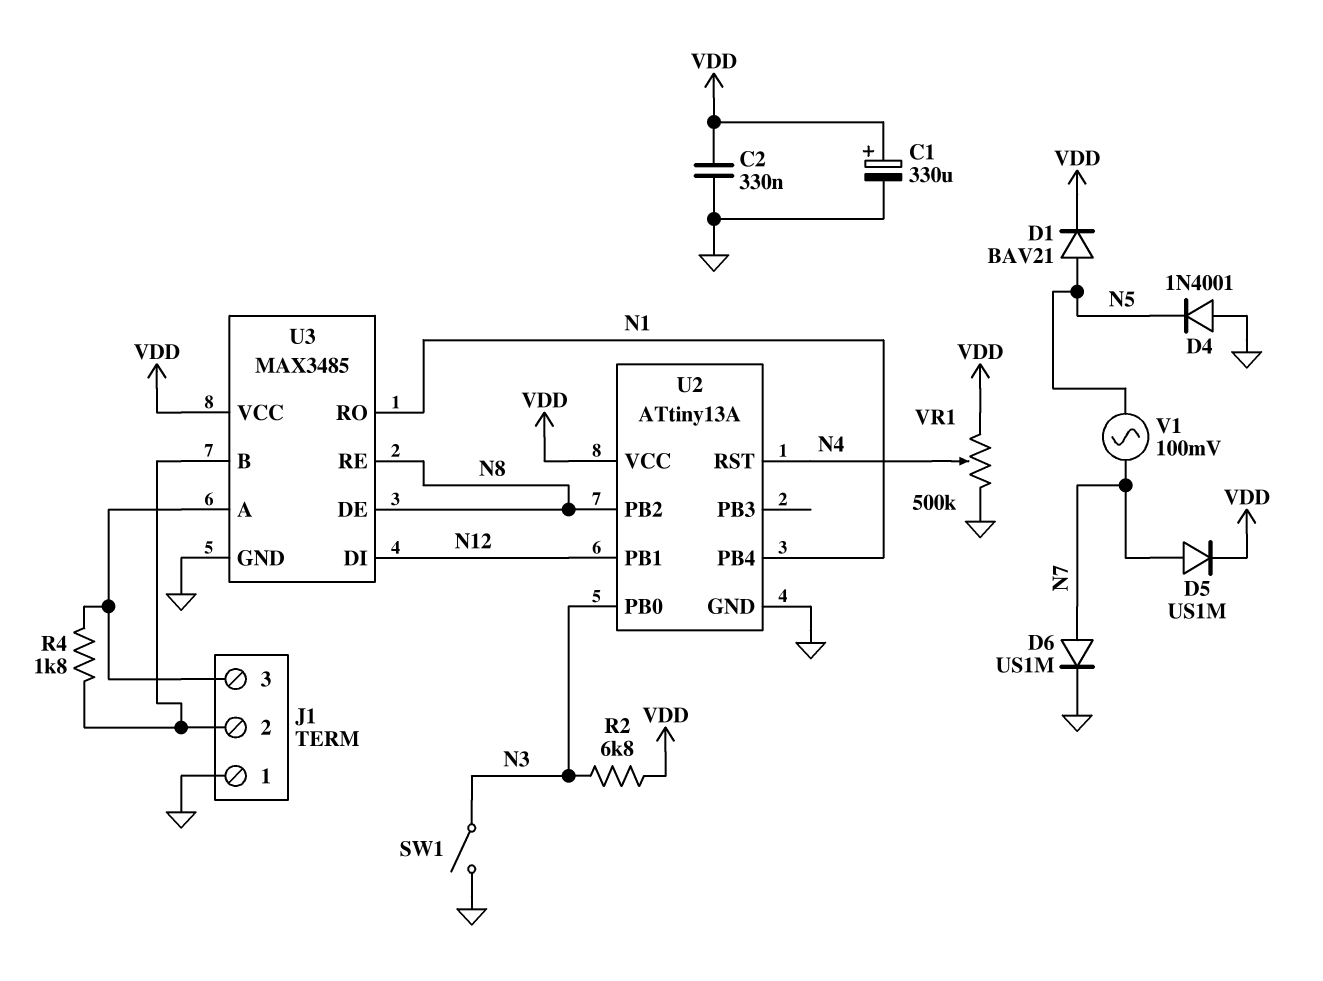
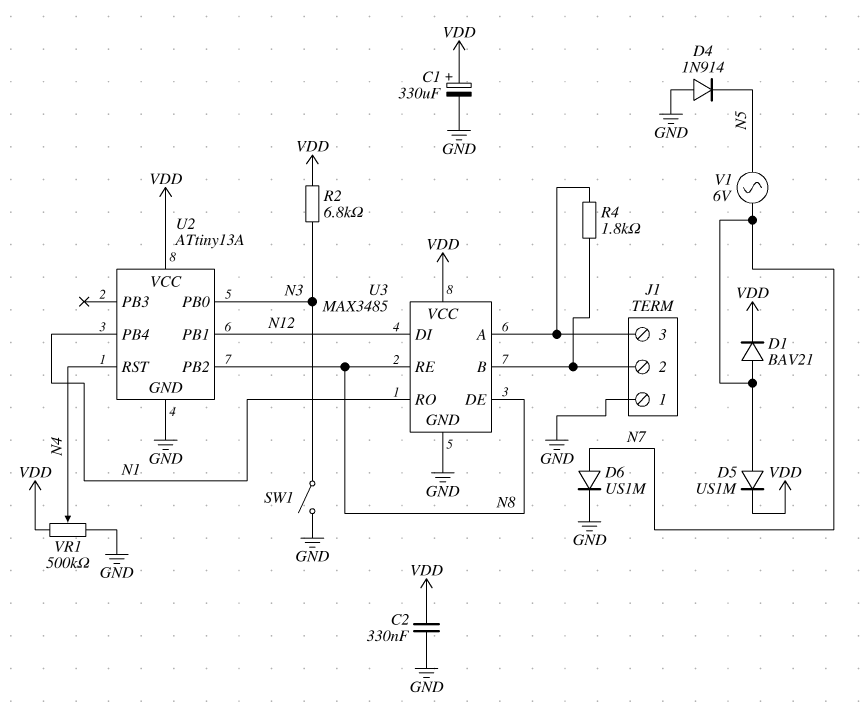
D1: diode BAV21 (A N5, K VDD) -> diode BAV21 (A N7, K VDD)
D4: diode 1N4001 (A GND, K N5) -> diode 1N914 (A GND, K N5)
V1: AC 100mV (N5, N7) -> AC 6V (N5, N7)

